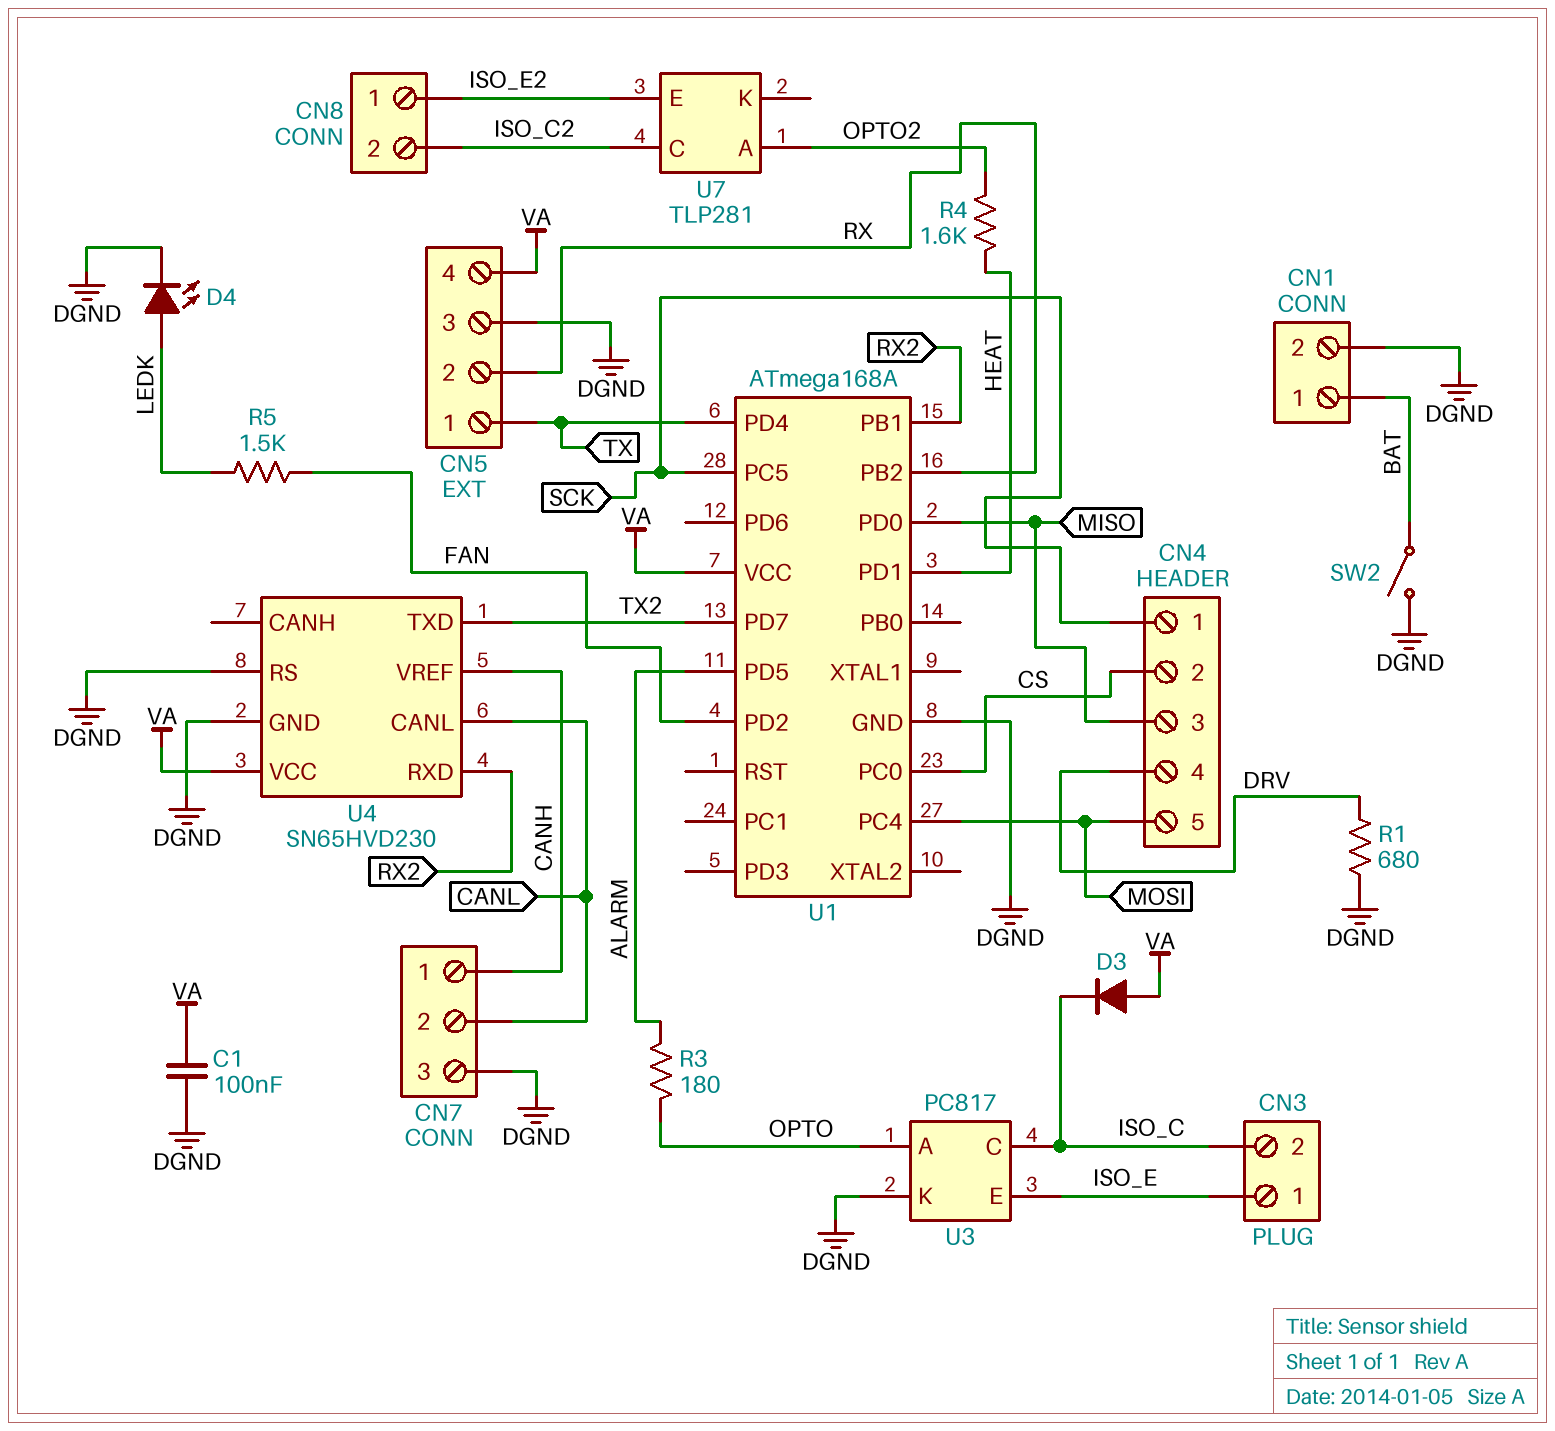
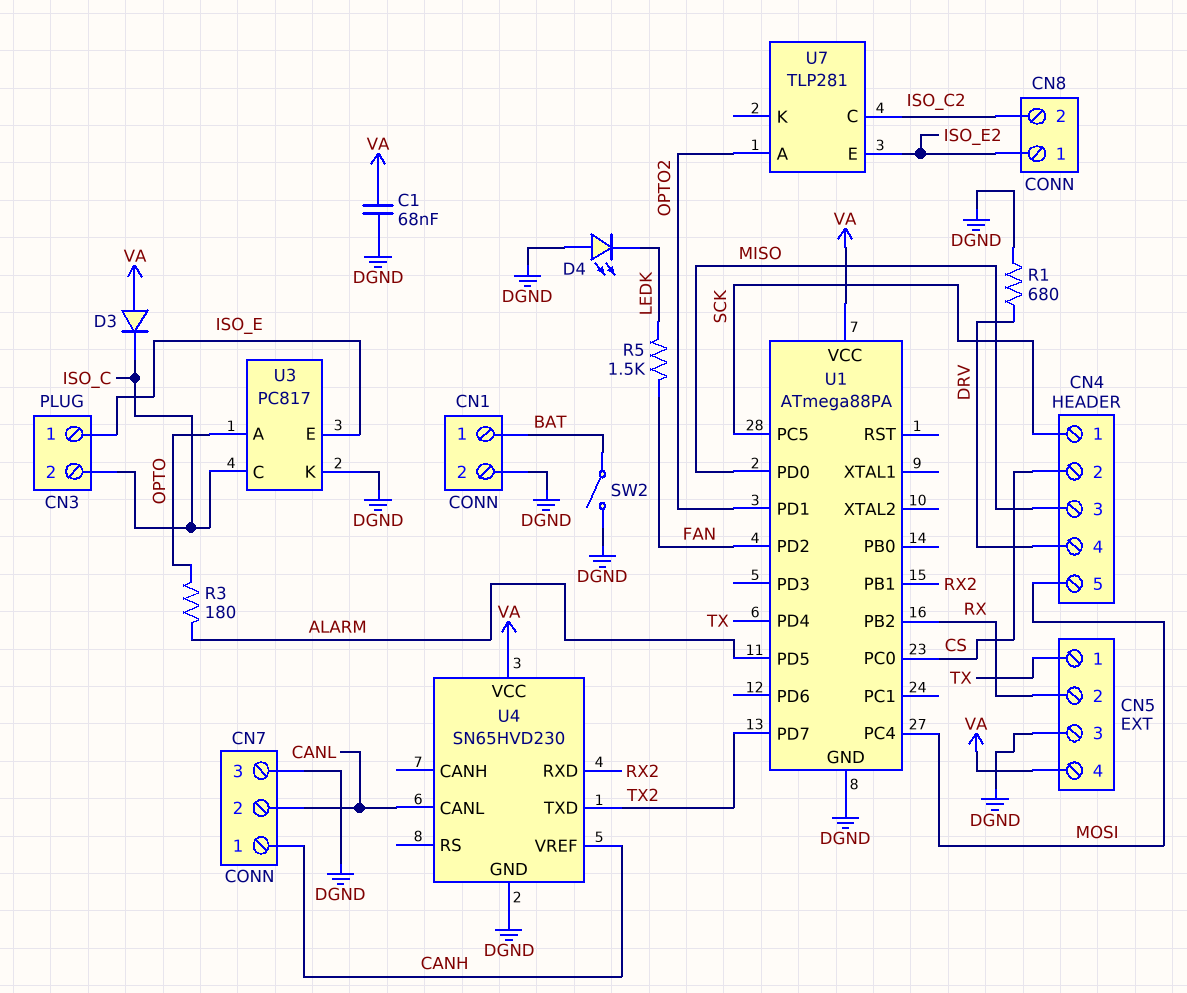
C1: 100nF (DGND, VA) -> 68nF (DGND, VA)
D4: LED (A LEDK, K DGND) -> LED (A DGND, K LEDK)
R4: 1.6k (HEAT, OPTO2) -> none
U1: ATmega168A -> ATmega88PA
U1 pin PD1: HEAT -> OPTO2
U4 pin RS: DGND -> none

